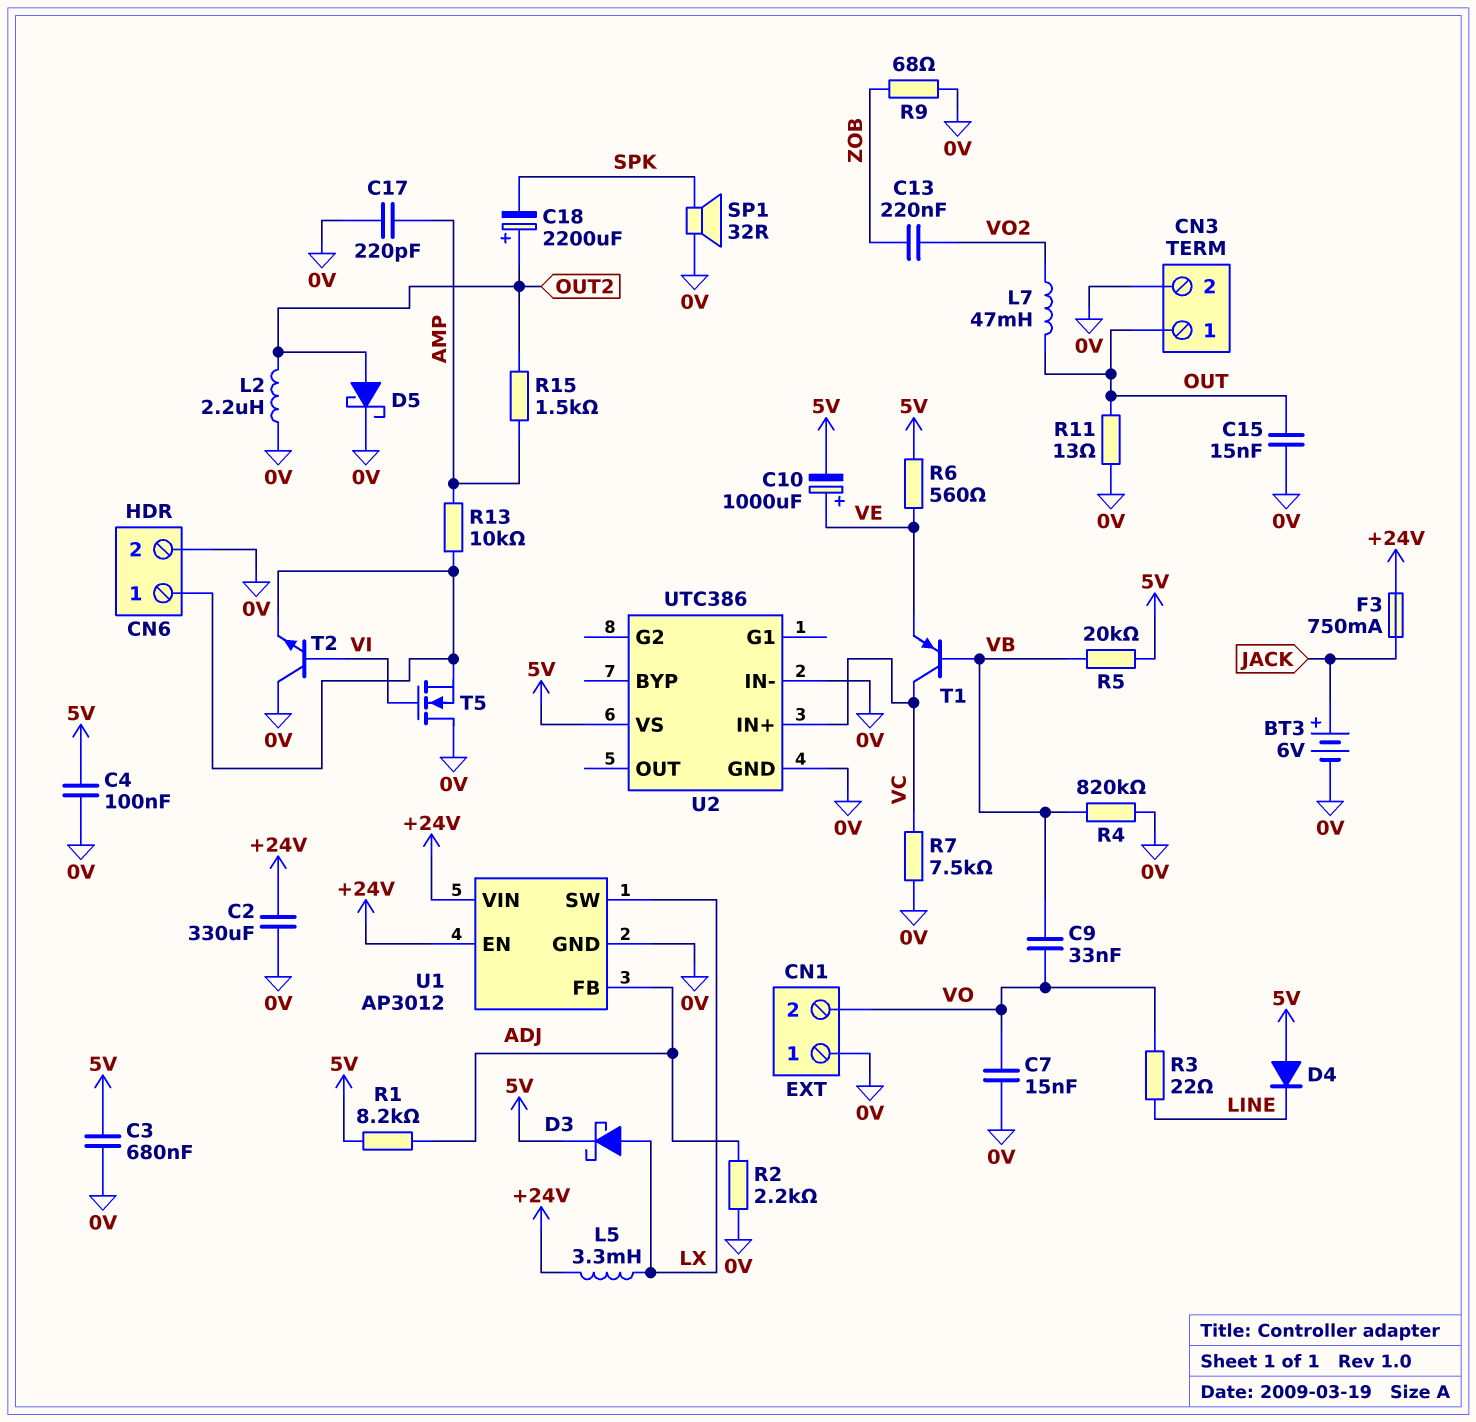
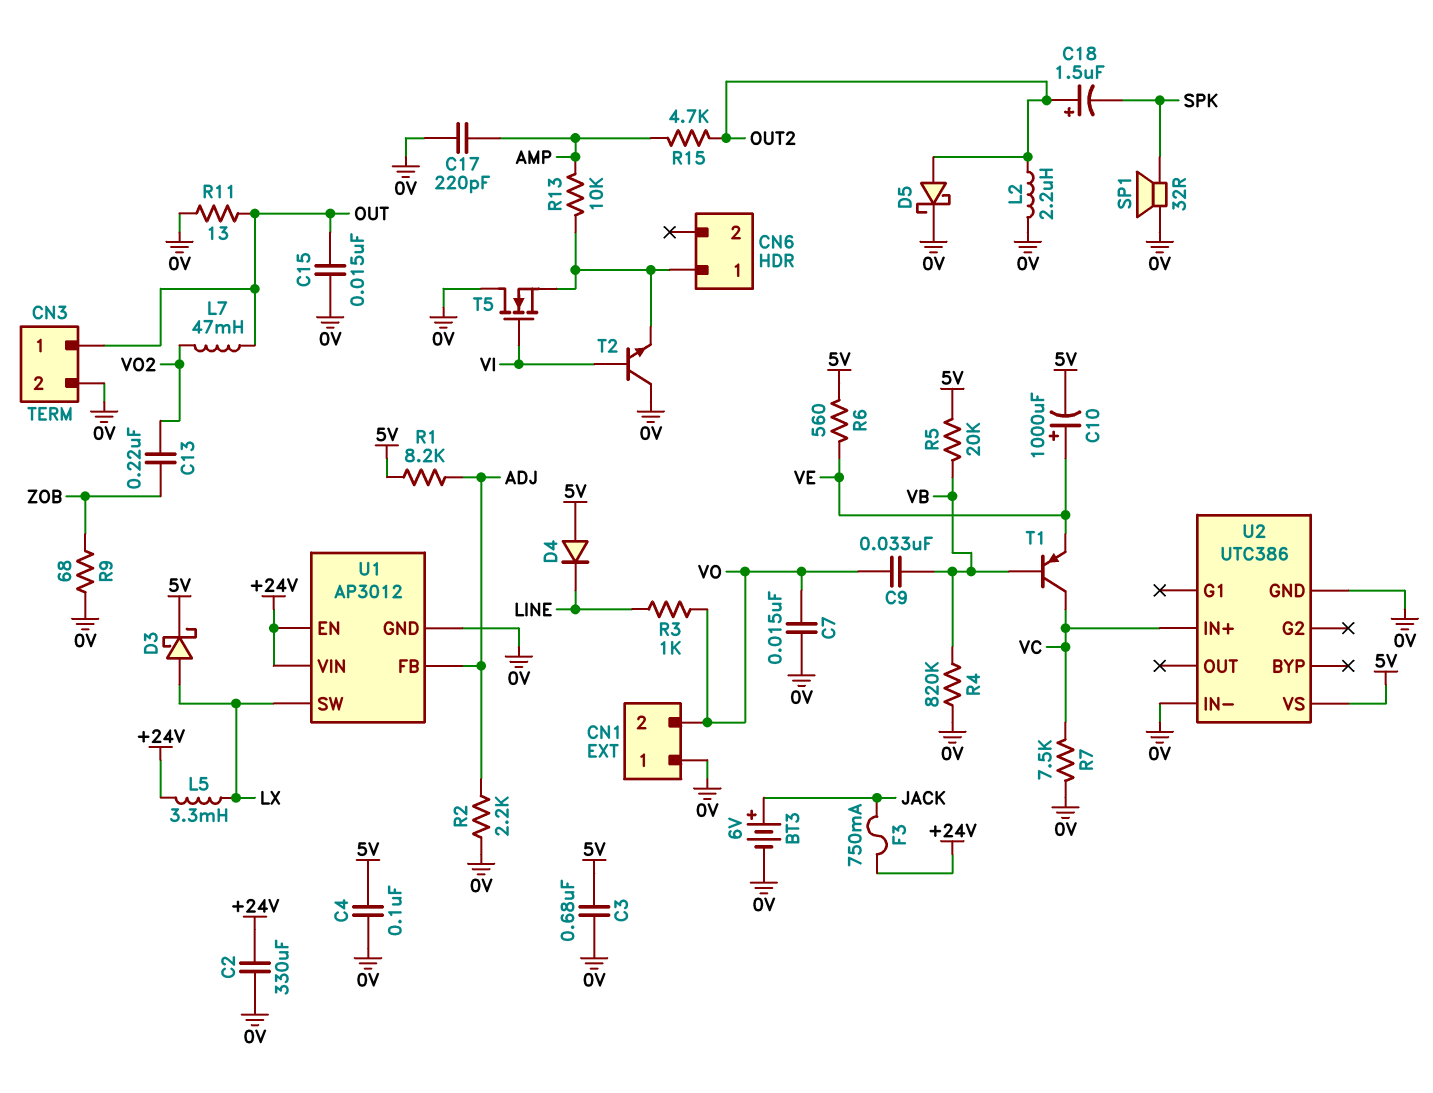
C18: 2200uF (plus OUT2, minus SPK) -> 1.5uF (plus OUT2, minus SPK)
CN6 pin 2: 0V -> none
R3: 22 (LINE, VO) -> 1k (LINE, VO)
R15: 1.5k (AMP, OUT2) -> 4.7k (AMP, OUT2)

